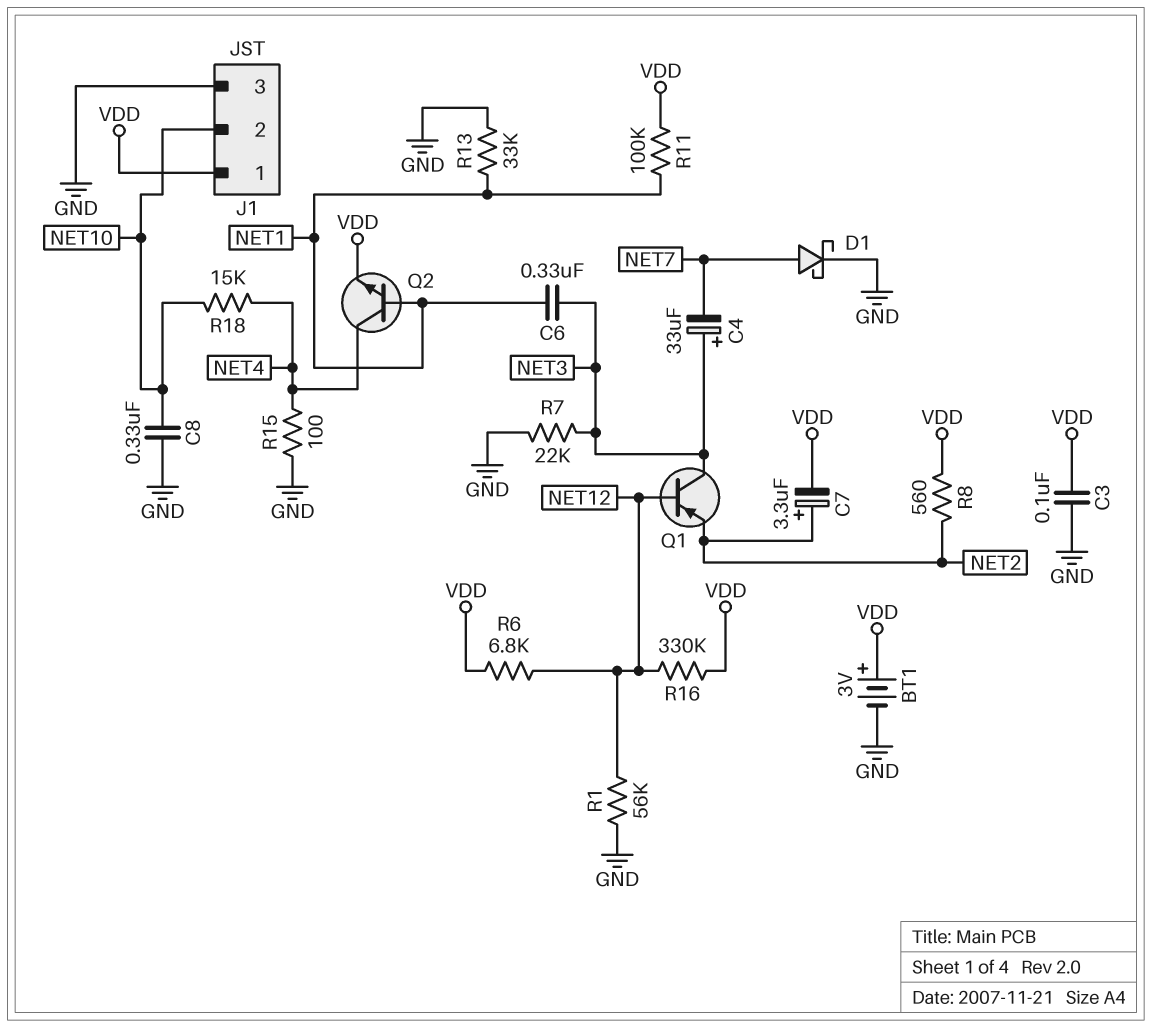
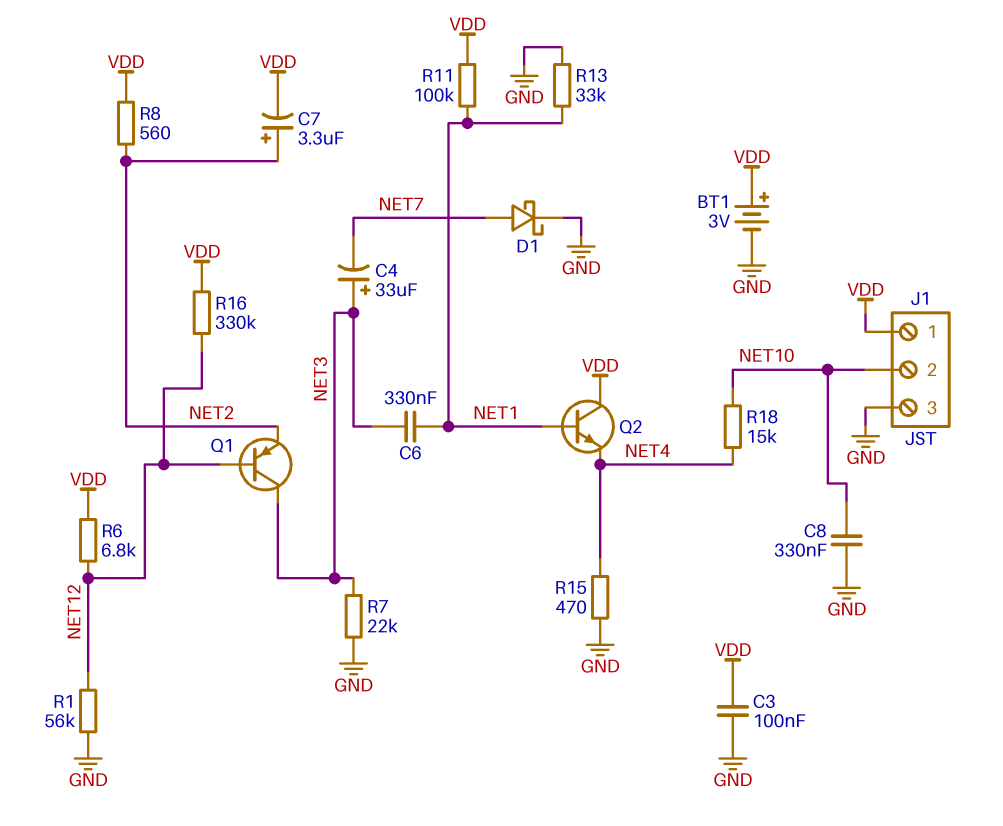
Q2: NPN (B NET1, C NET4, E VDD) -> NPN (B NET1, C VDD, E NET4)
R15: 100 (GND, NET4) -> 470 (GND, NET4)

